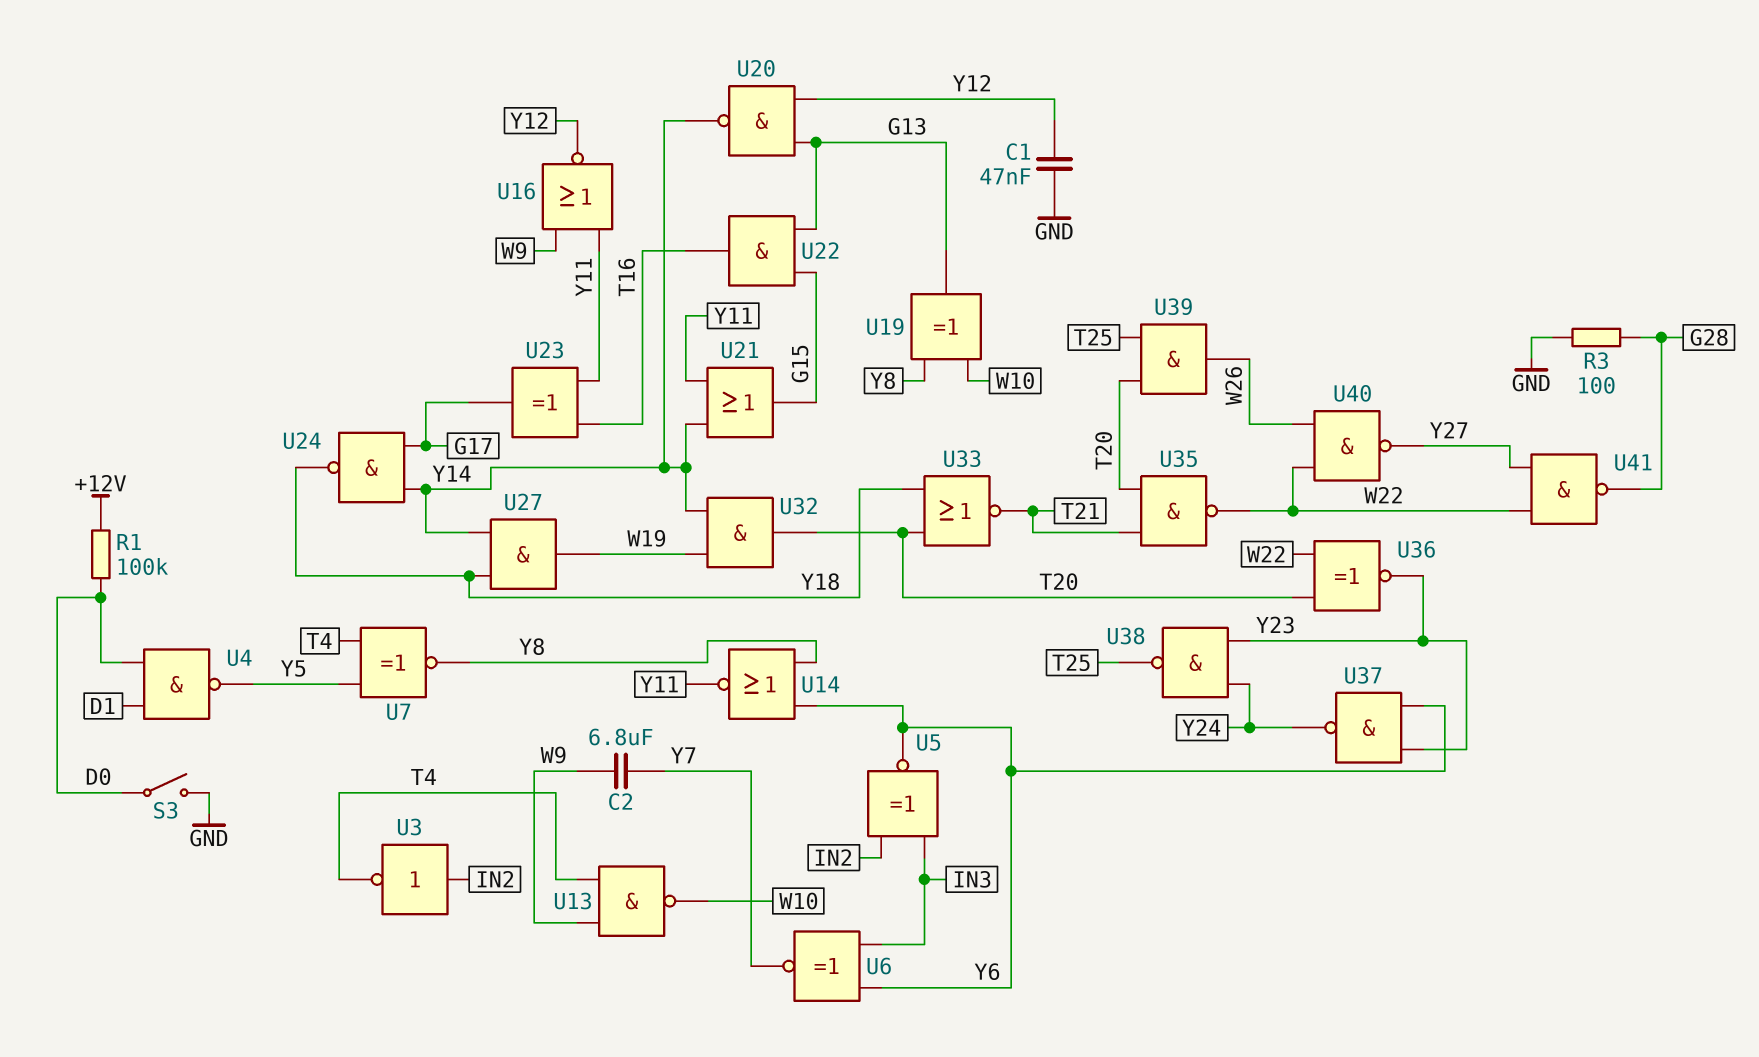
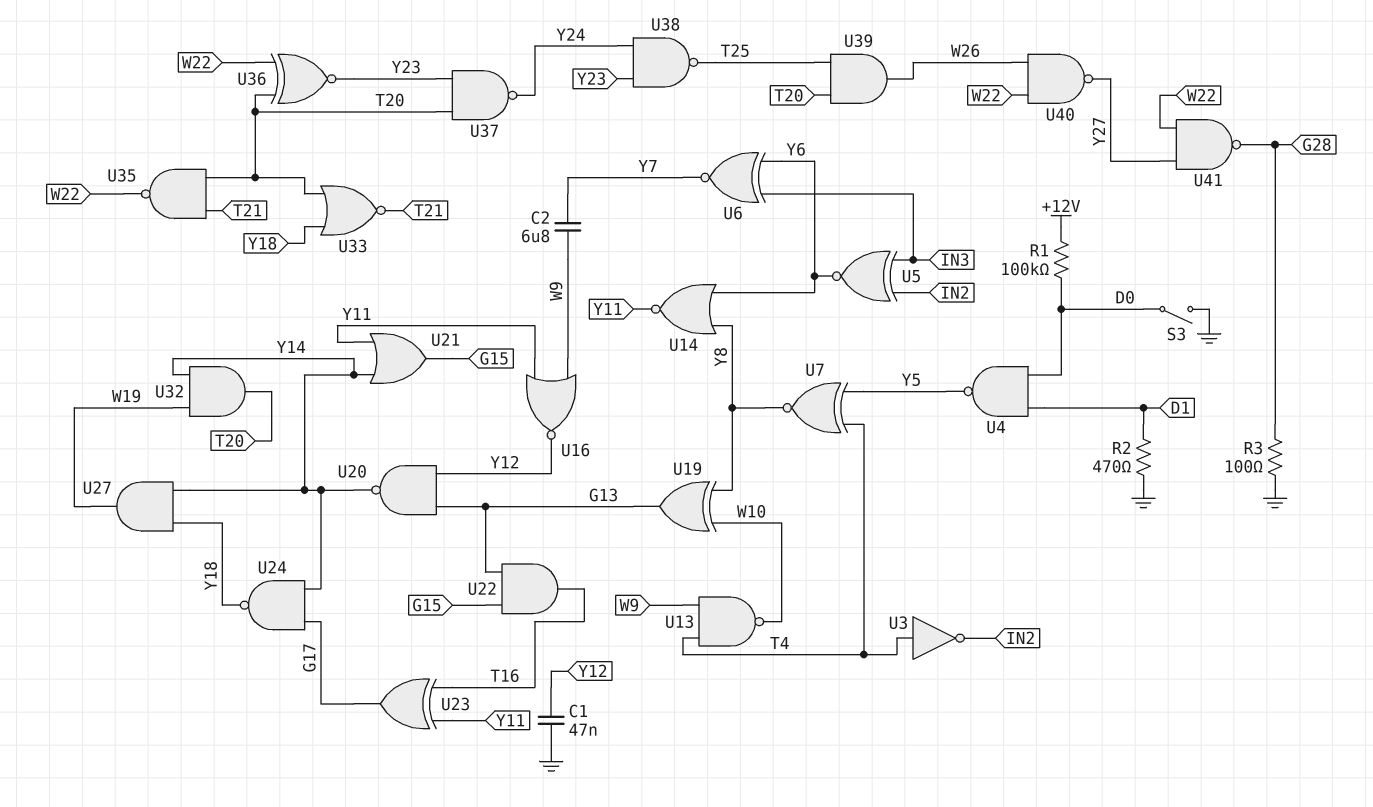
R2: none -> 470 (D1, GND)
U3: NOT (in IN2, out T4) -> NOT (in T4, out IN2)
U37: NAND (in Y6, in Y23, out Y24) -> NAND (in T20, in Y23, out Y24)

